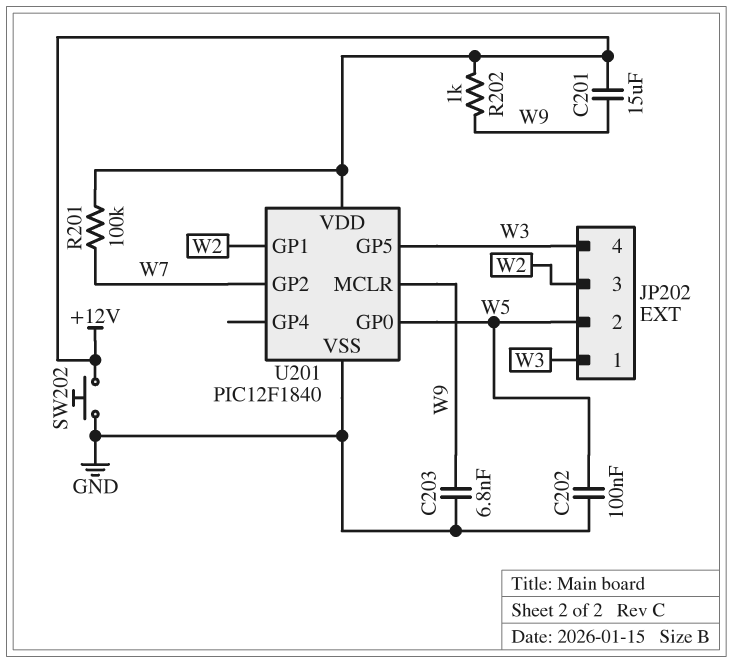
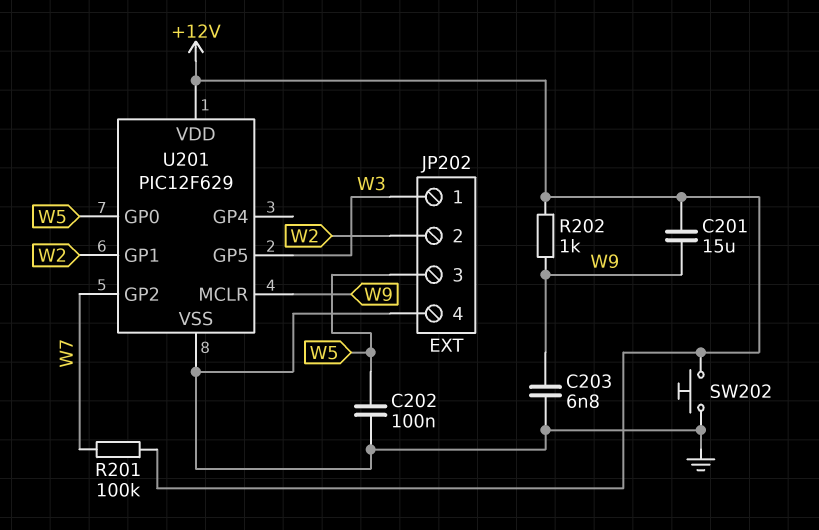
JP202 pin 2: W5 -> W2
JP202 pin 3: W2 -> W5
JP202 pin 4: W3 -> GND
U201: PIC12F1840 -> PIC12F629

